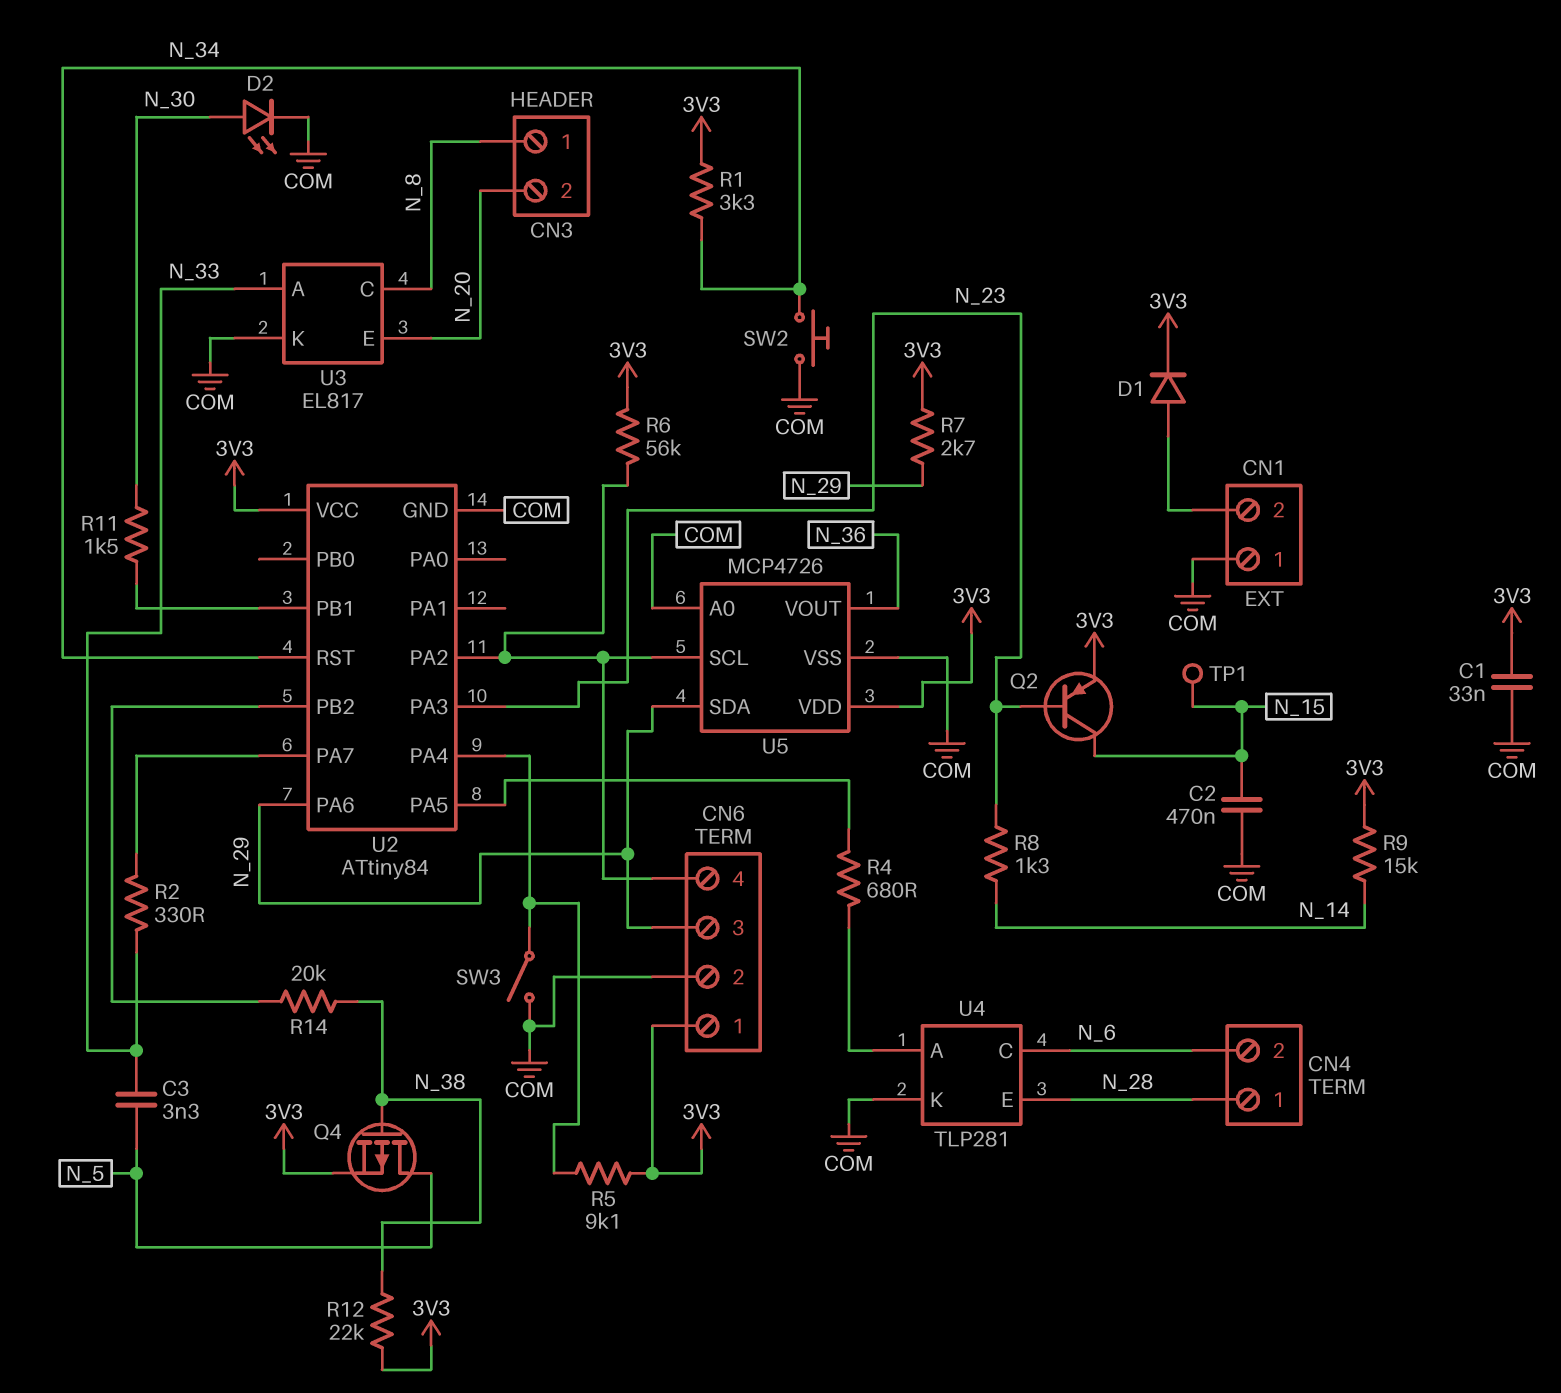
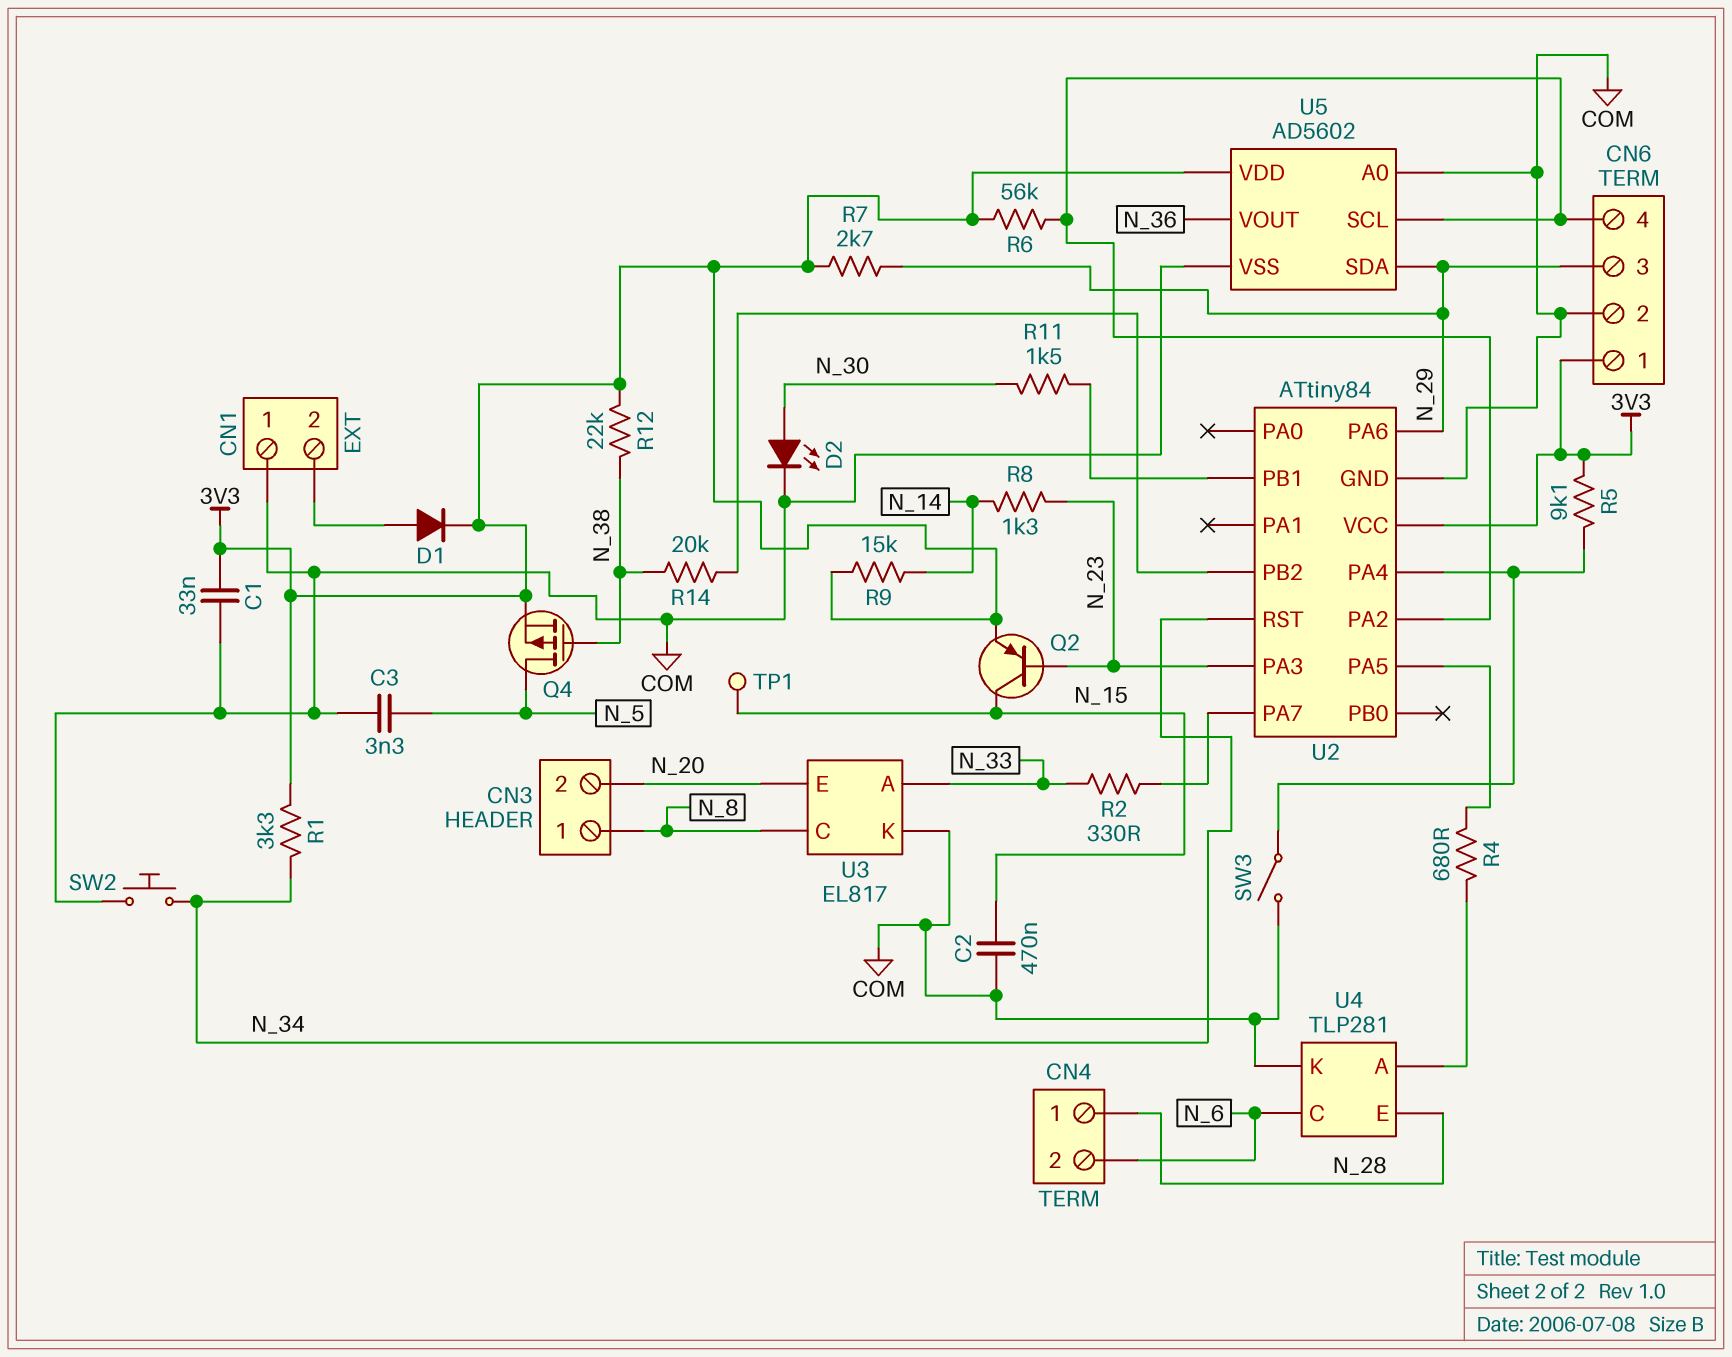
C3: 3.3nF (N_5, N_33) -> 3.3nF (COM, N_5)
U5: MCP4726 -> AD5602

